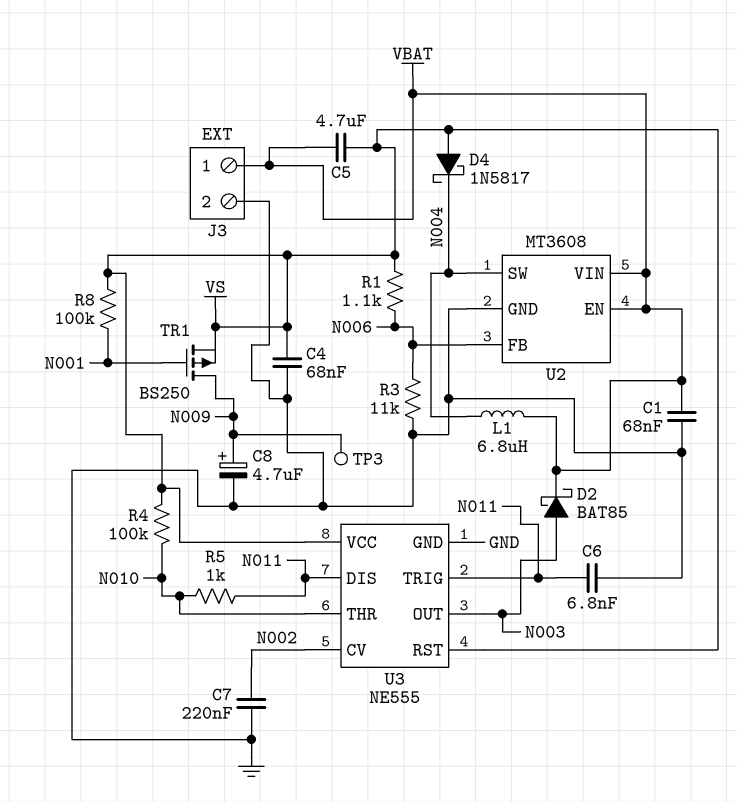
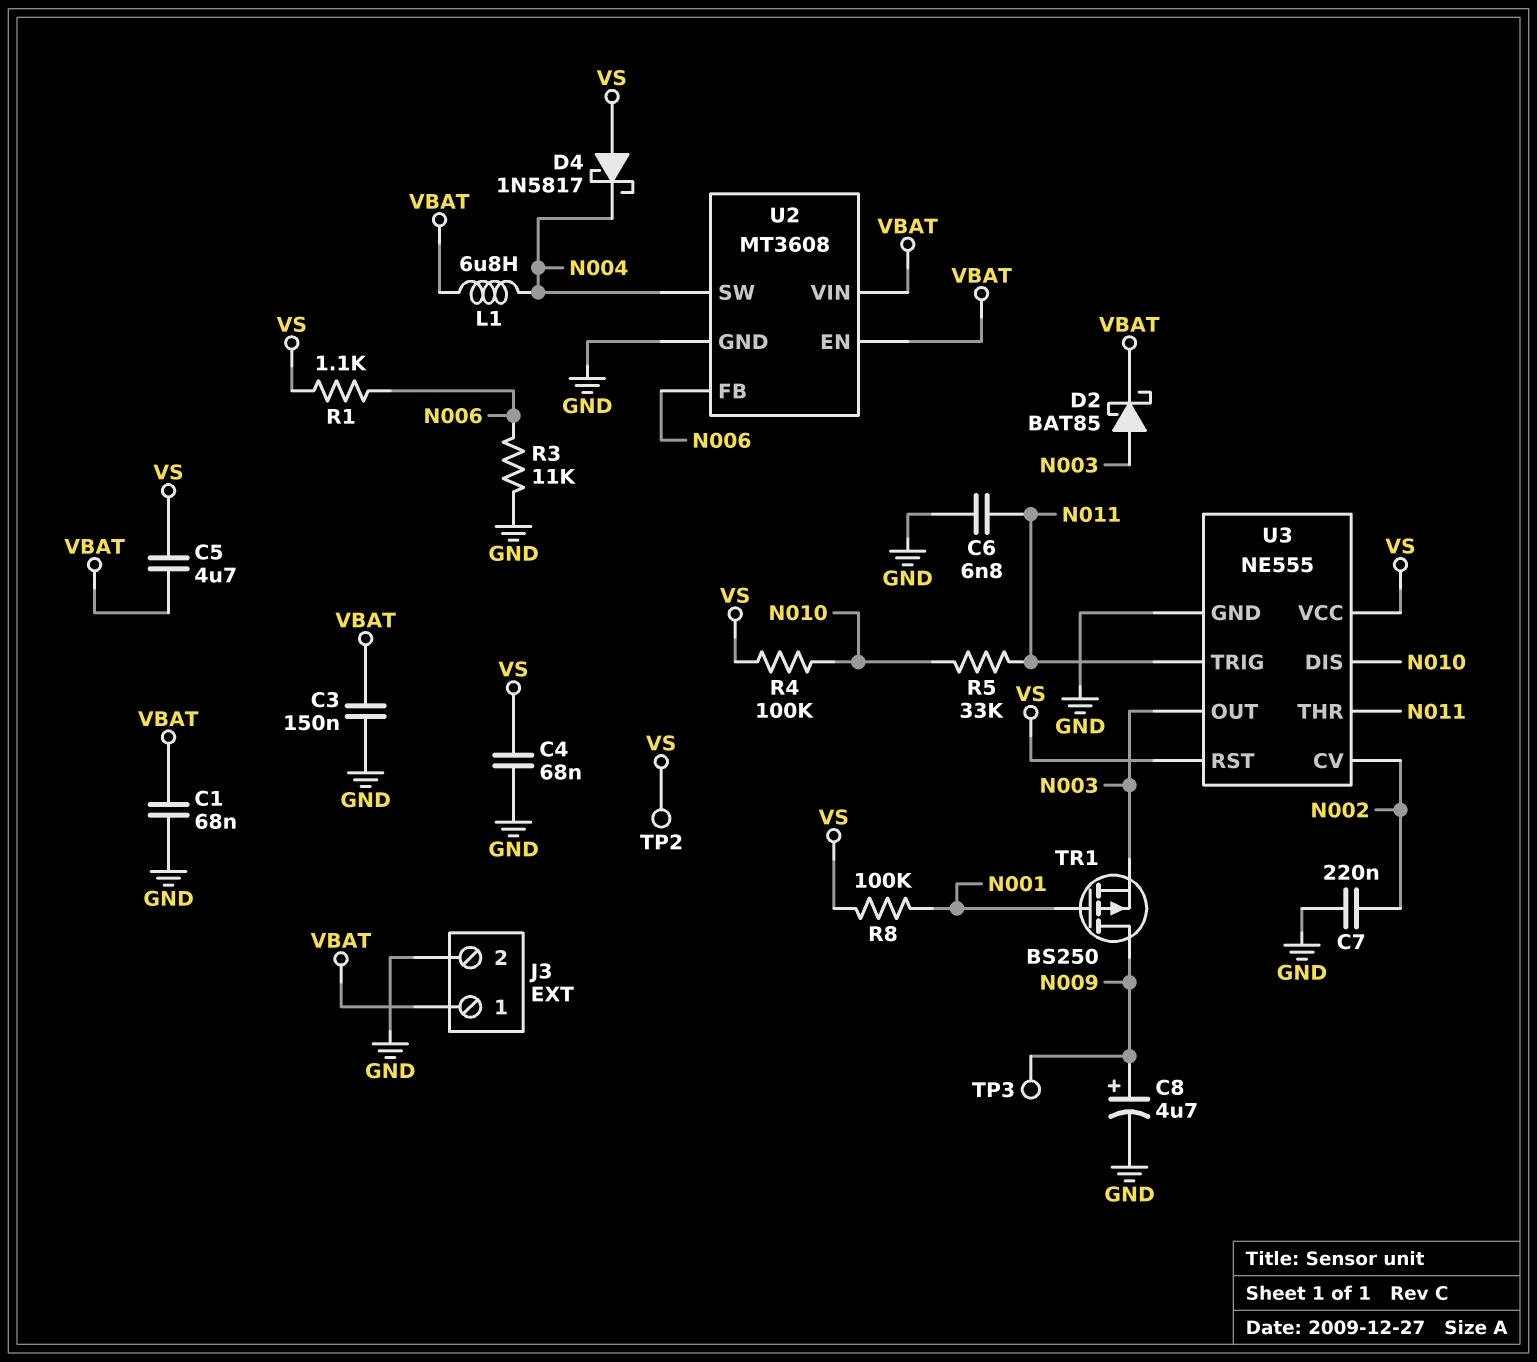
C3: none -> 150nF (GND, VBAT)
R5: 1k (N010, N011) -> 33k (N010, N011)
TP2: none -> test point (VS)
TR1: PMOS BS250 (G N001, D N009, S VS) -> PMOS BS250 (G N001, D N009, S N003)
U3 pin DIS: N011 -> N010
U3 pin THR: N010 -> N011

